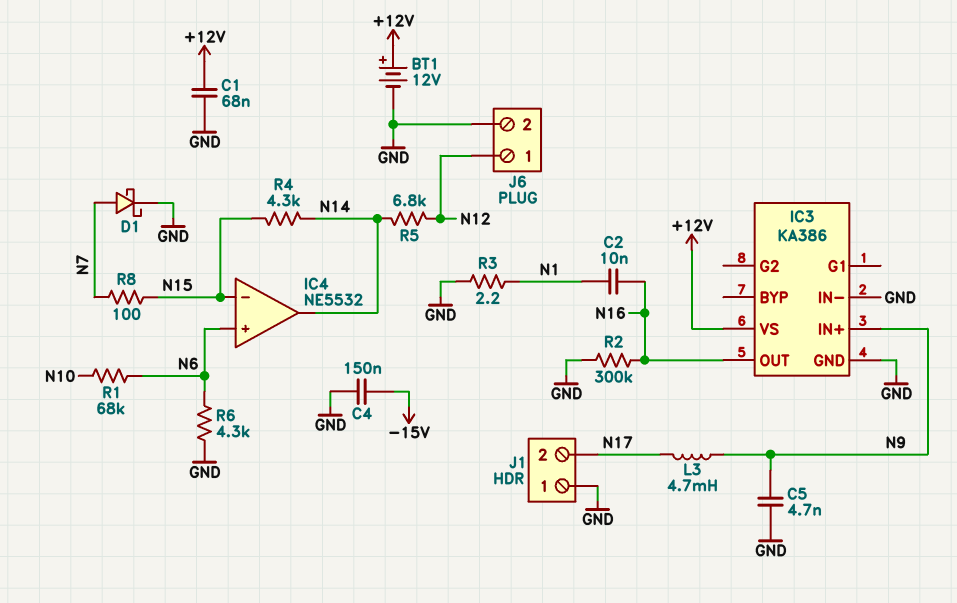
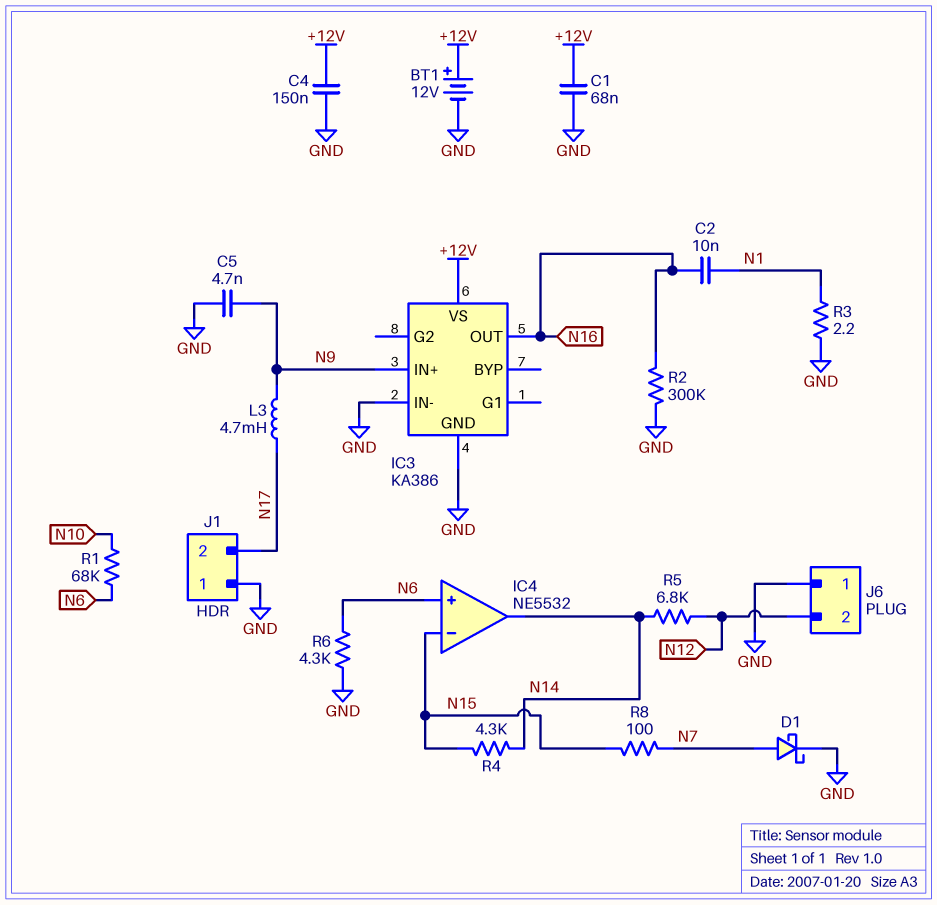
C4: 150nF (-15V, GND) -> 150nF (+12V, GND)
J6 pin 1: N12 -> GND
J6 pin 2: GND -> N12

